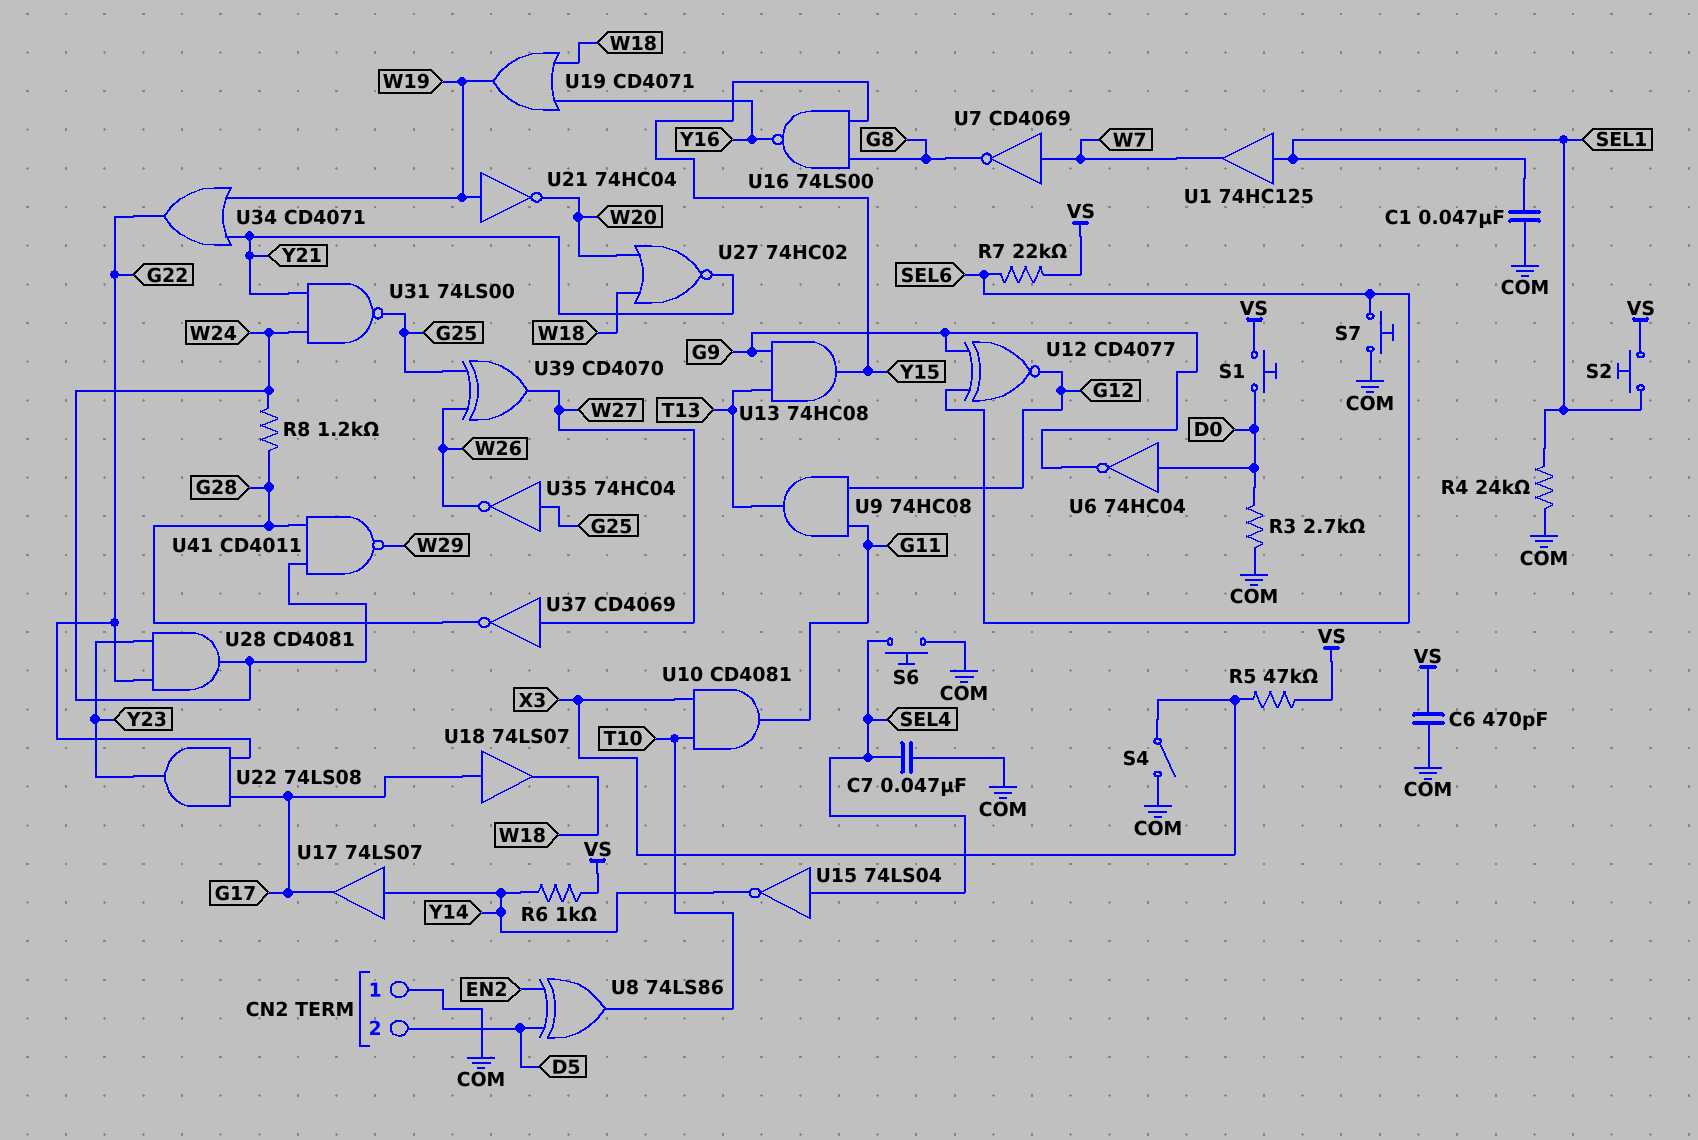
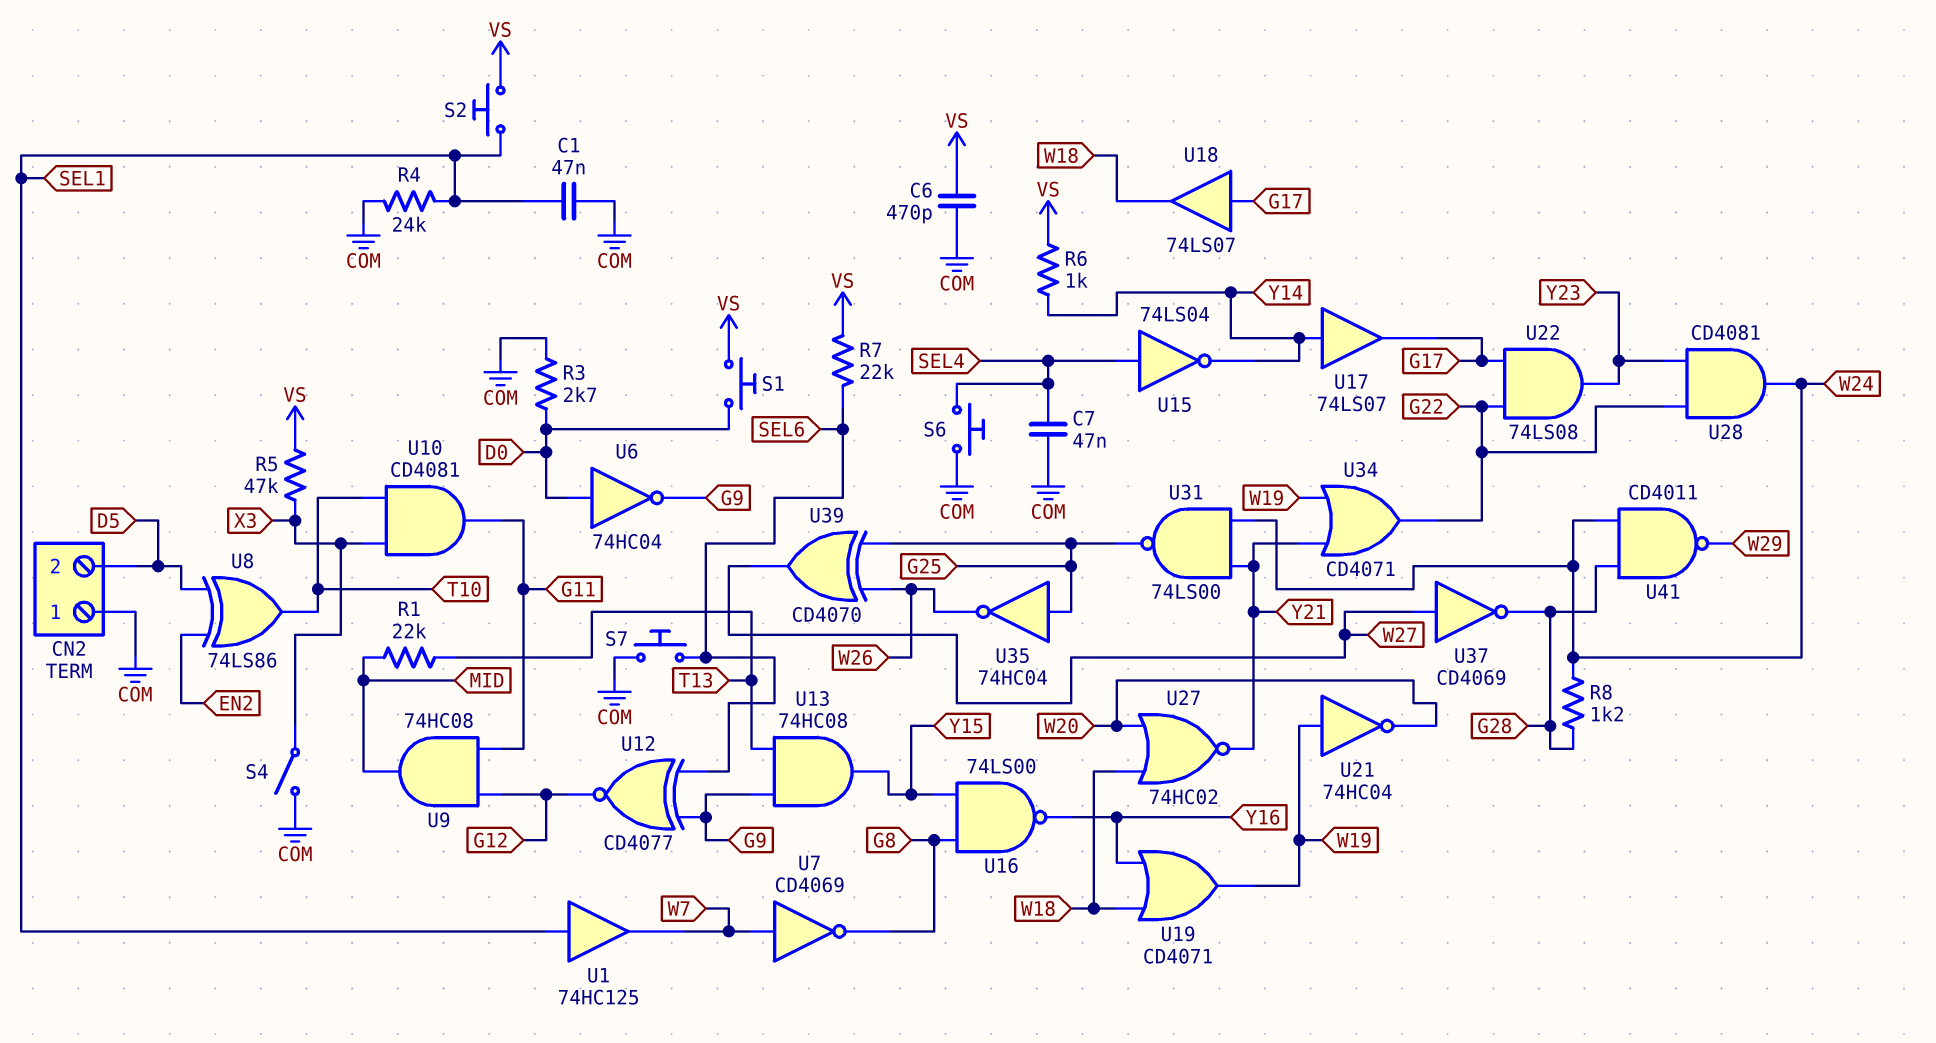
R1: none -> 22k (MID, T13)
U9: AND 74HC08 (in G11, in G12, out T13) -> AND 74HC08 (in G11, in G12, out MID)

